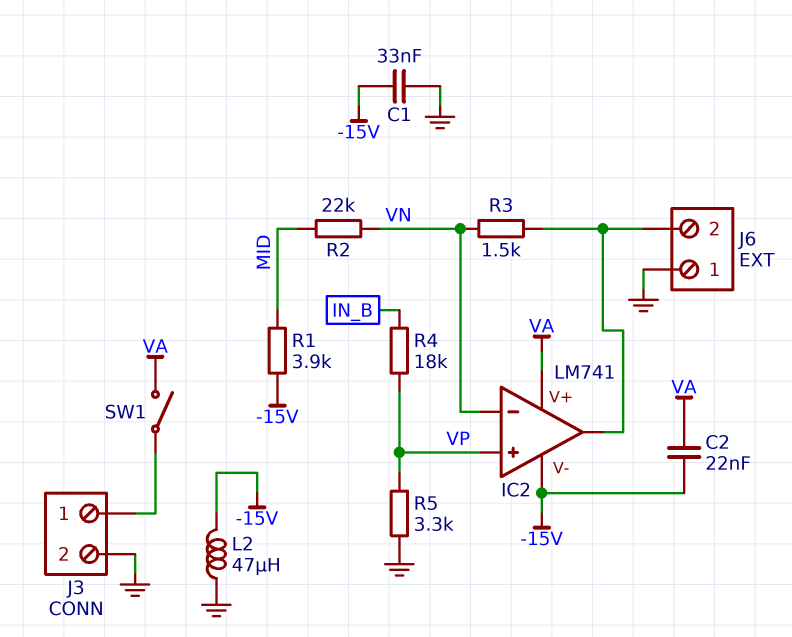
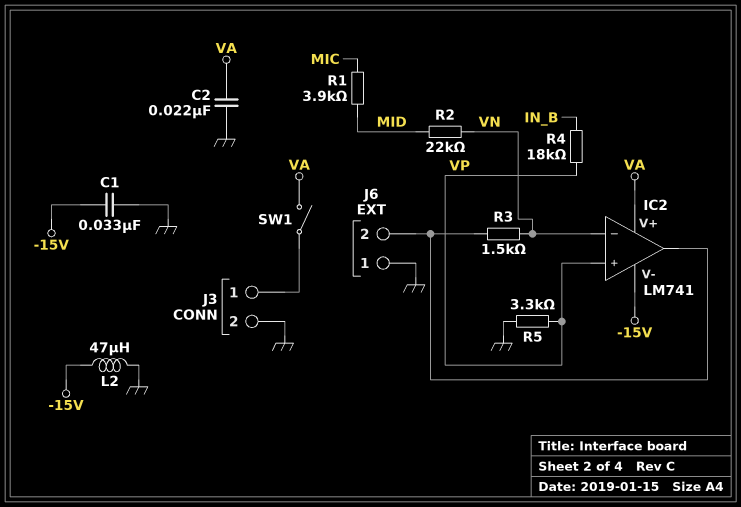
C2: 22nF (-15V, VA) -> 22nF (GND, VA)
R1: 3.9k (-15V, MID) -> 3.9k (MIC, MID)

